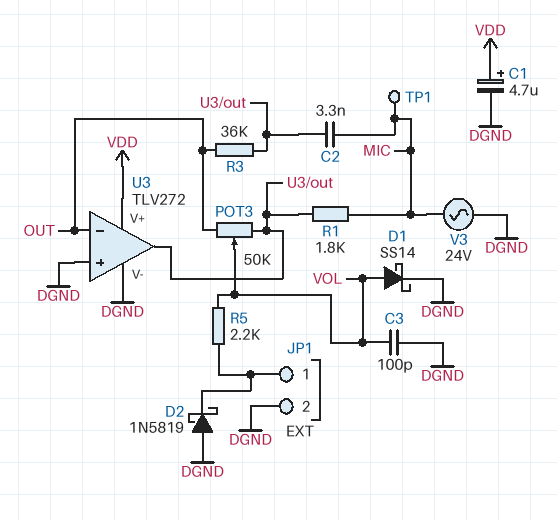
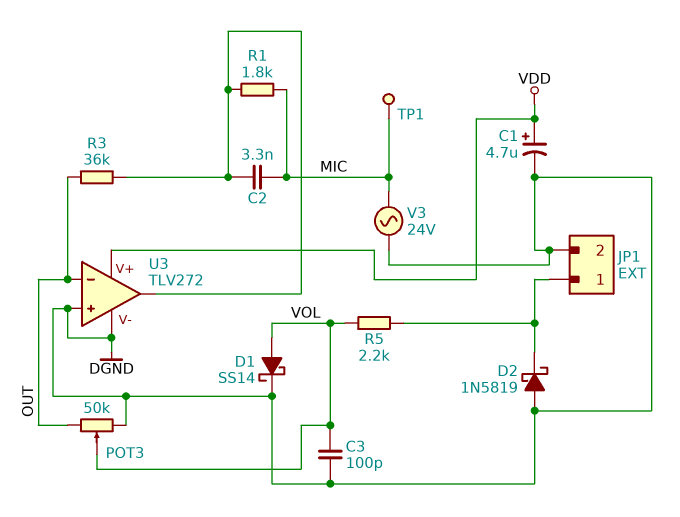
POT3: 50k (OUT, U3/out, wiper VOL) -> 50k (DGND, OUT, wiper VOL)

